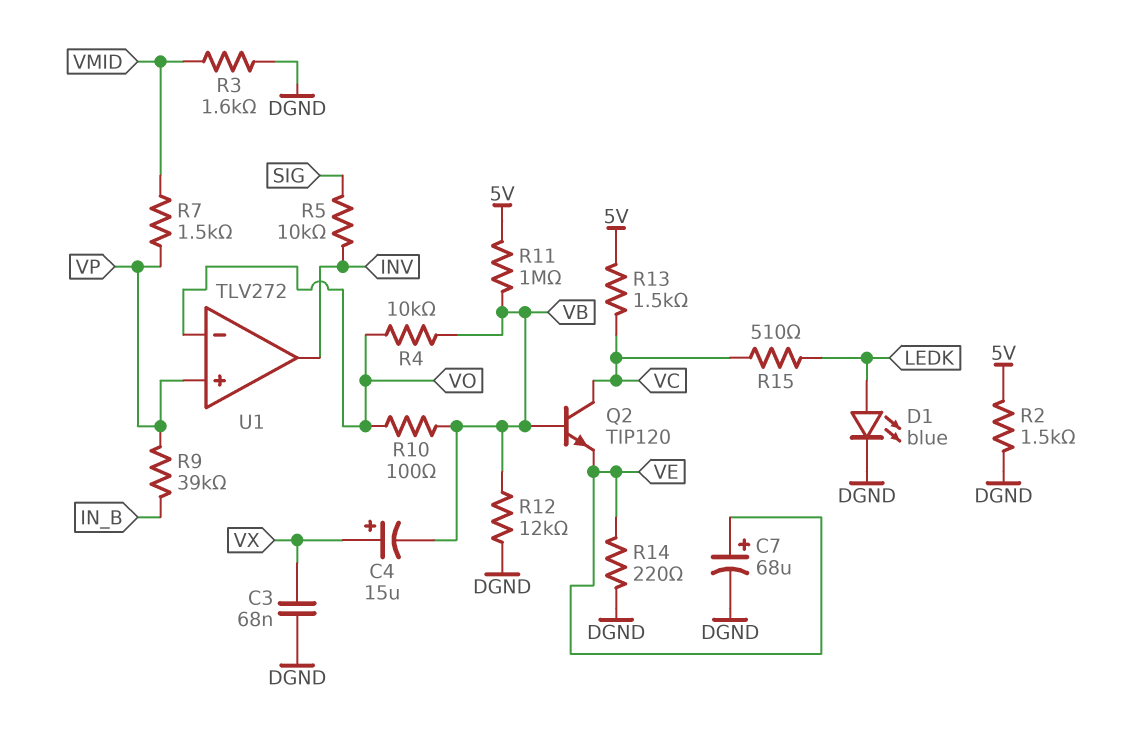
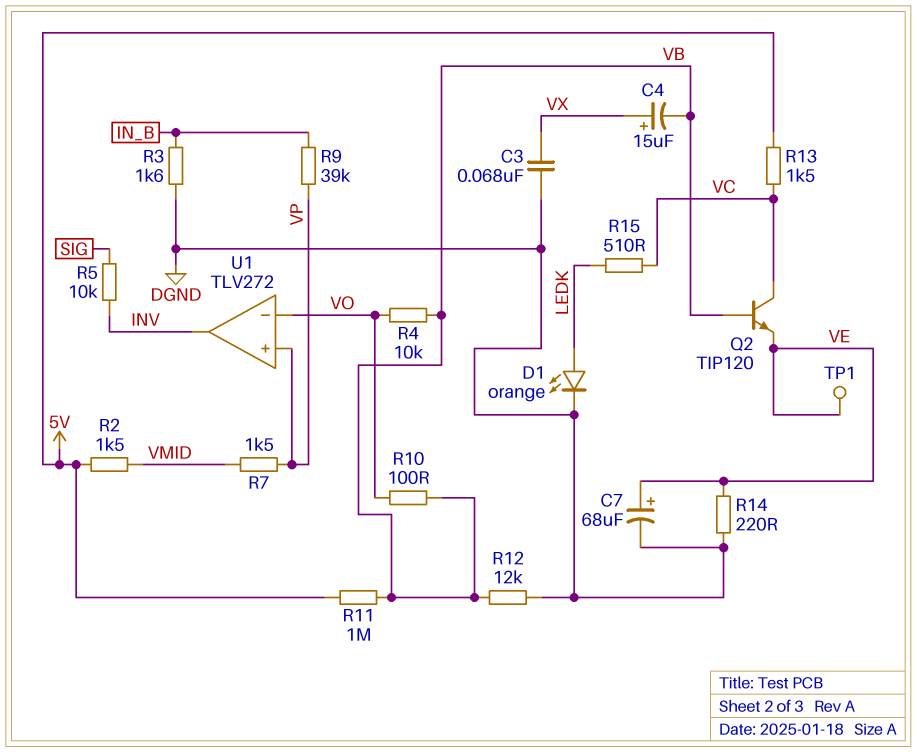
D1: LED blue (A LEDK, K DGND) -> LED orange (A LEDK, K DGND)
R2: 1.5k (5V, DGND) -> 1.5k (5V, VMID)
R3: 1.6k (DGND, VMID) -> 1.6k (DGND, IN_B)
TP1: none -> test point (VE)

